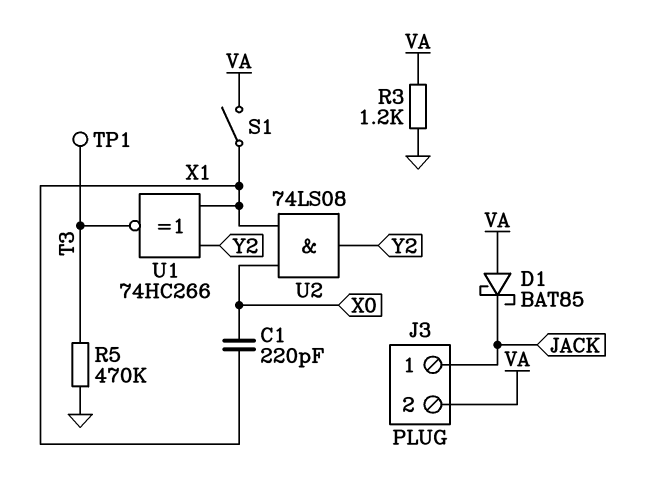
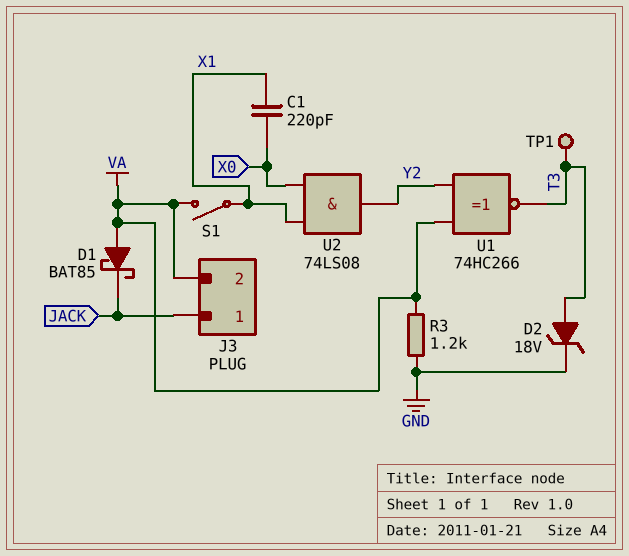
D2: none -> zener 18V (A T3, K GND)
R5: 470k (GND, T3) -> none
U1: XNOR 74HC266 (in X1, in Y2, out T3) -> XNOR 74HC266 (in VA, in Y2, out T3)

